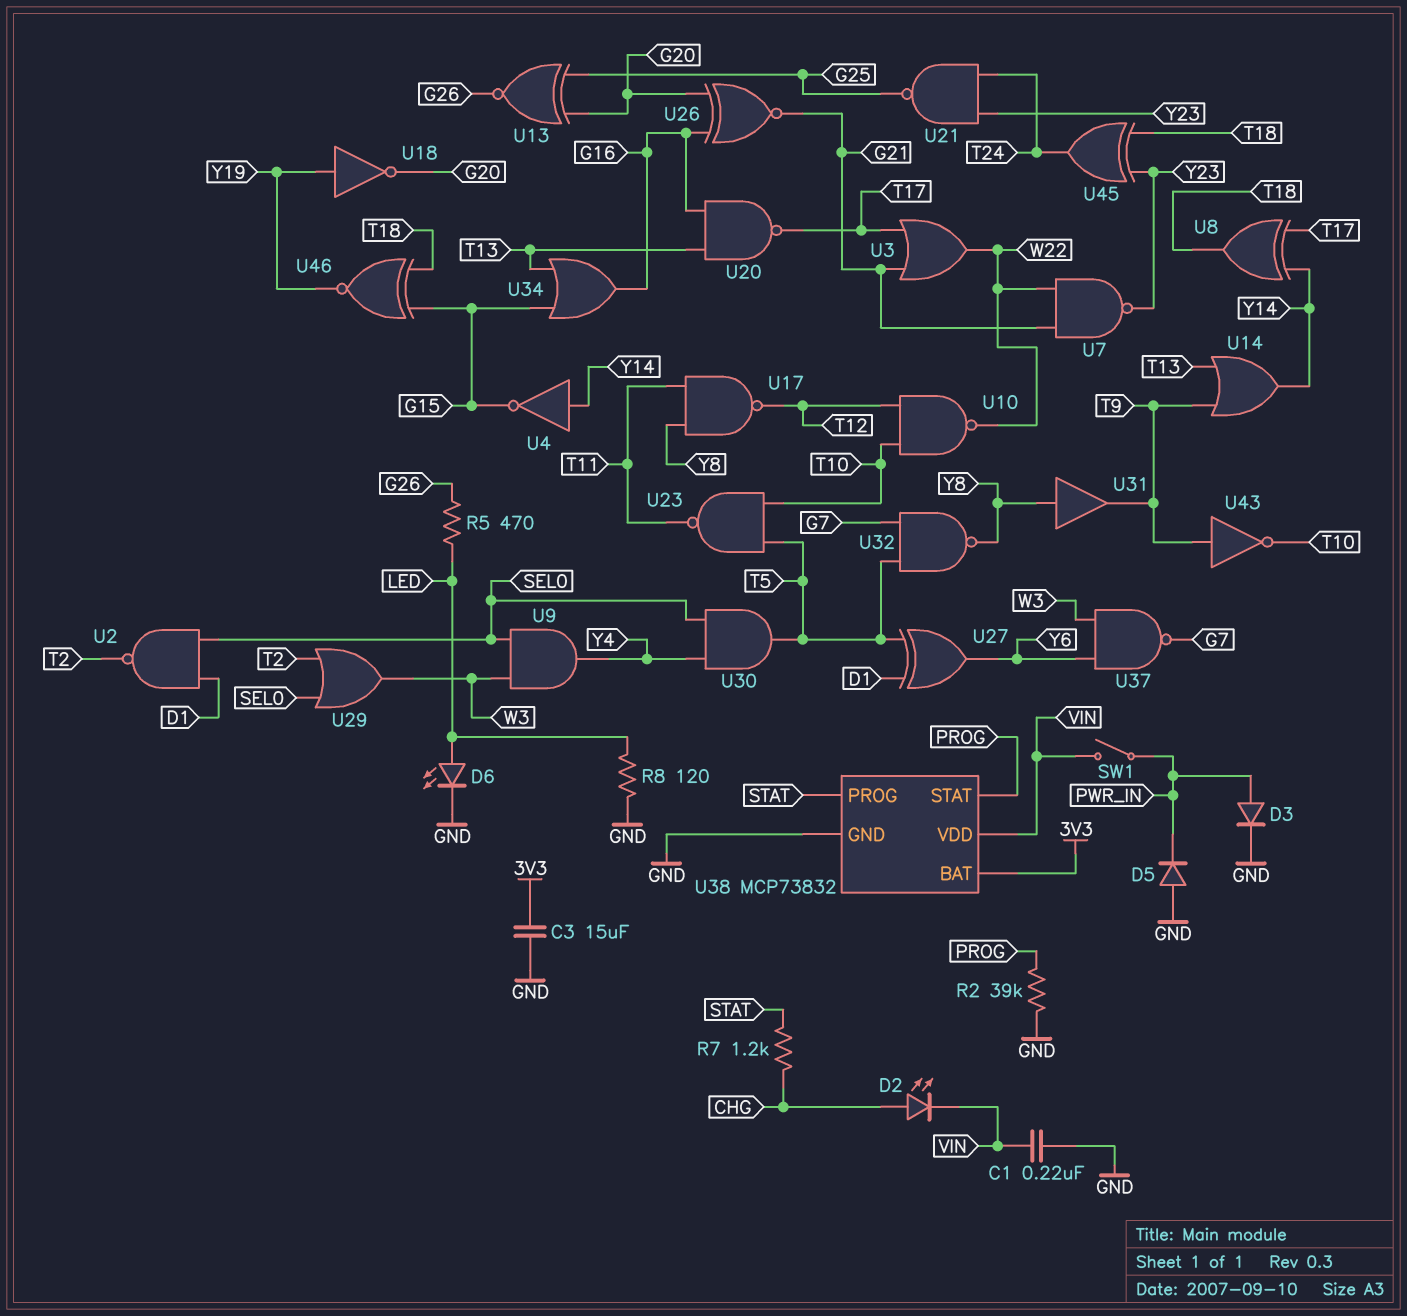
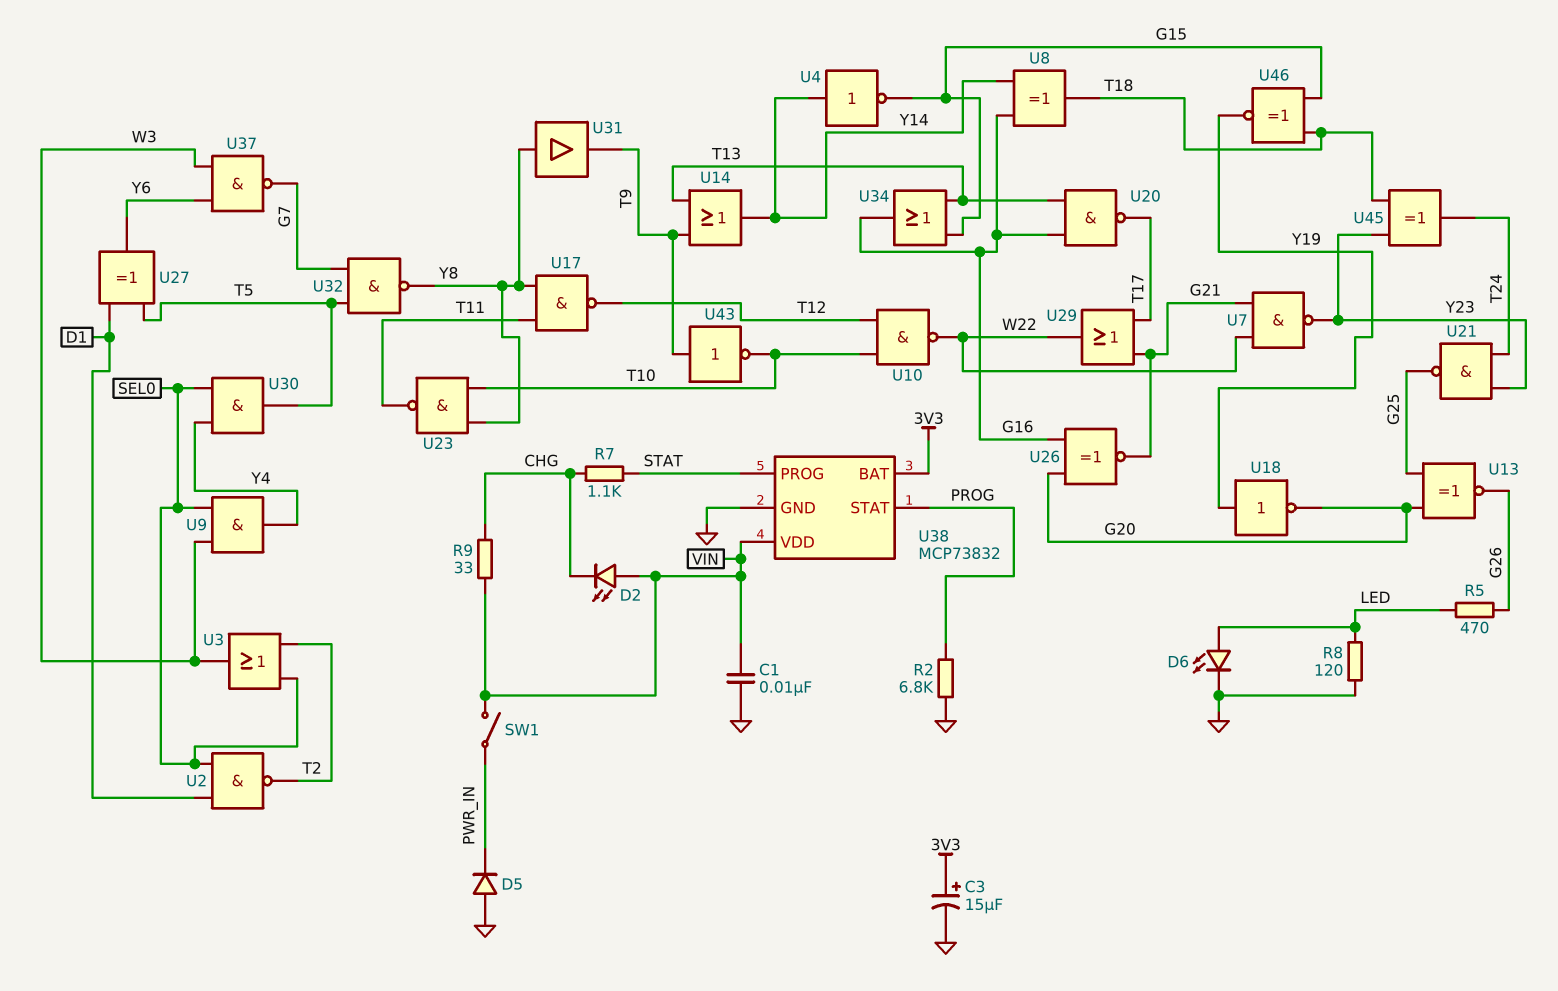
C1: 220nF (GND, VIN) -> 10nF (GND, VIN)
C3: 15uF (3V3, GND) -> 15uF (plus 3V3, minus GND)
D2: LED (A CHG, K VIN) -> LED (A VIN, K CHG)
D3: diode (A PWR_IN, K GND) -> none
R2: 39k (GND, PROG) -> 6.8k (GND, PROG)
R7: 1.2k (CHG, STAT) -> 1.1k (CHG, STAT)
R9: none -> 33 (CHG, VIN)
U3: OR (in G21, in T17, out W22) -> OR (in SEL0, in T2, out W3)
U8: XOR (in T17, in Y14, out T18) -> XOR (in G16, in Y14, out T18)
U23: NAND (in T5, in T10, out T11) -> NAND (in T10, in Y8, out T11)
U29: OR (in SEL0, in T2, out W3) -> OR (in G21, in T17, out W22)

